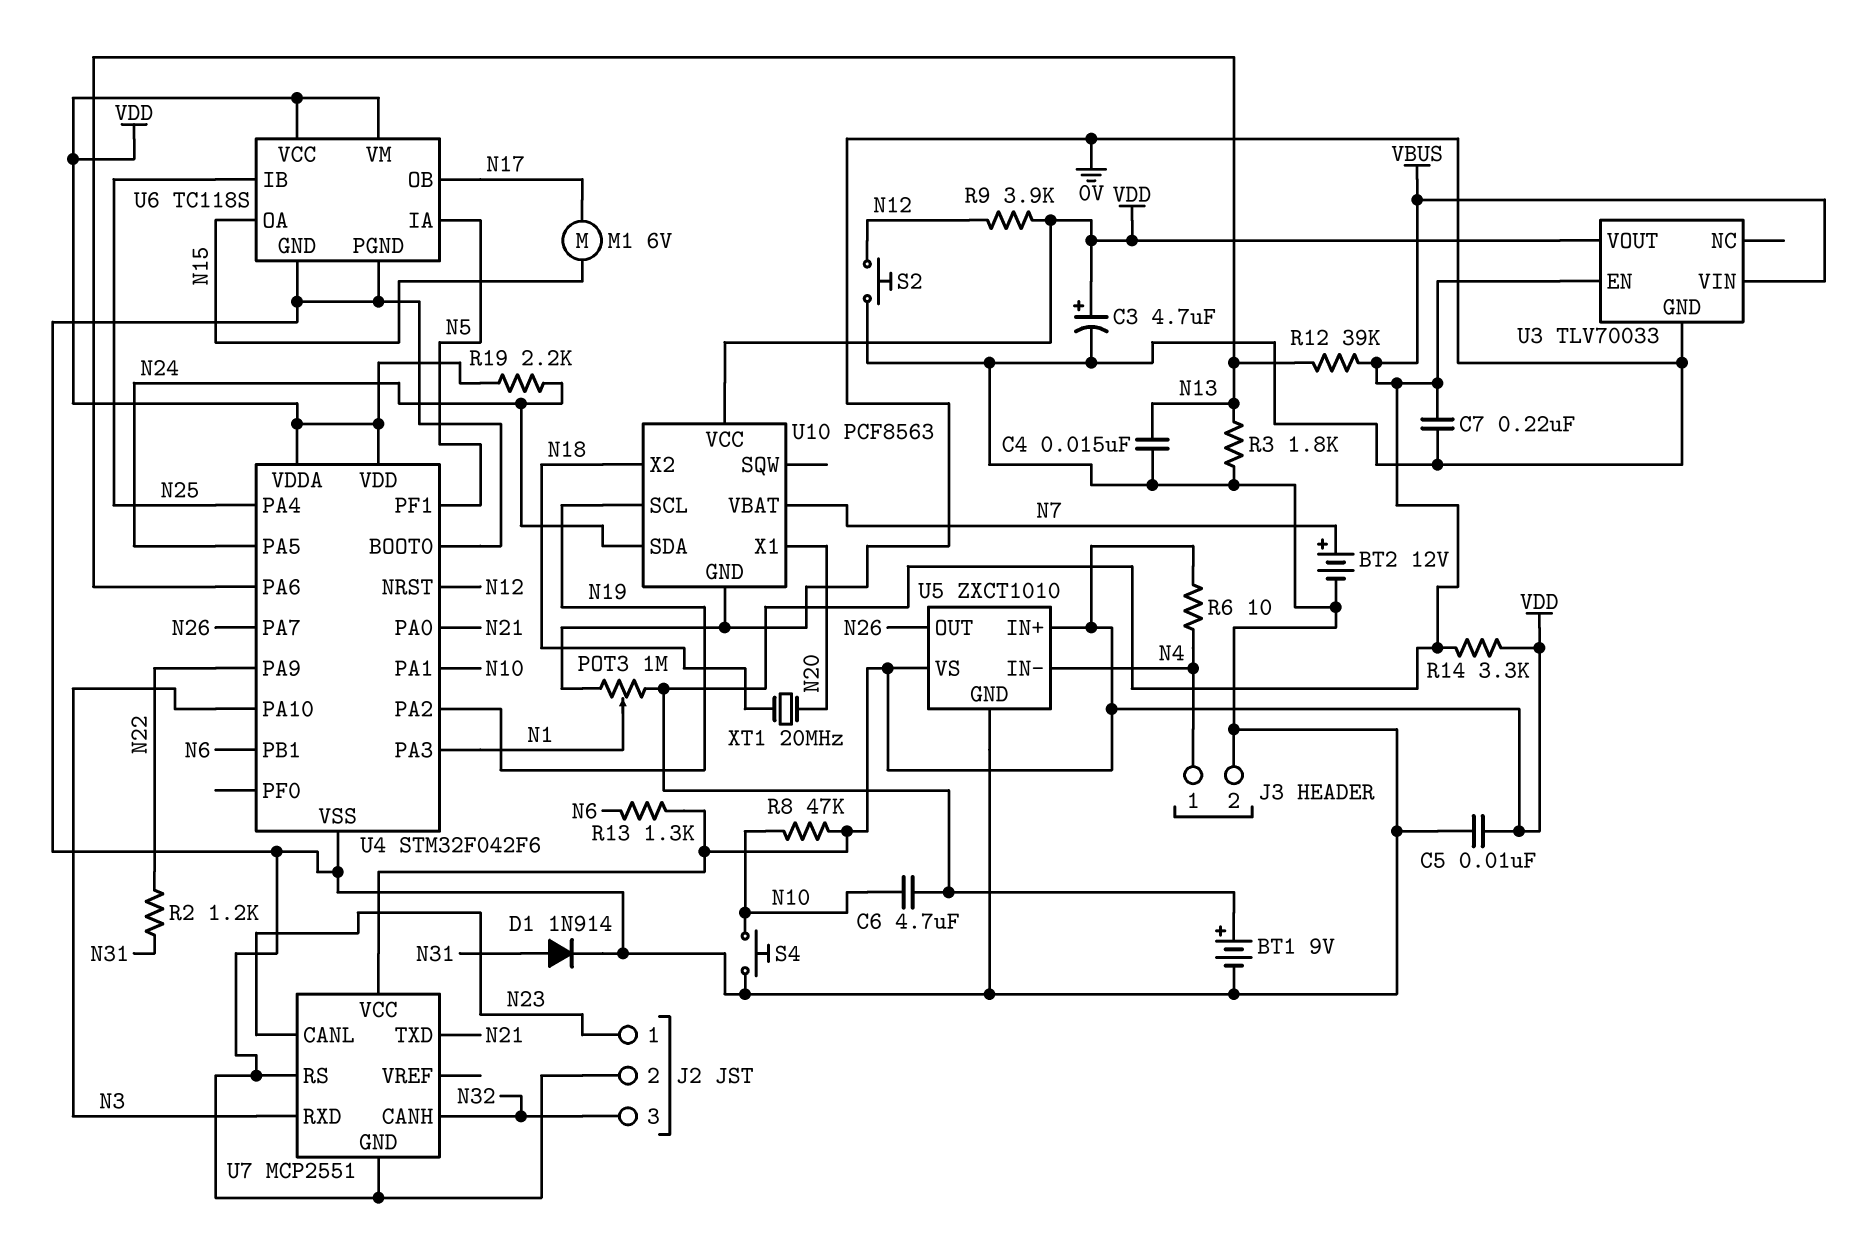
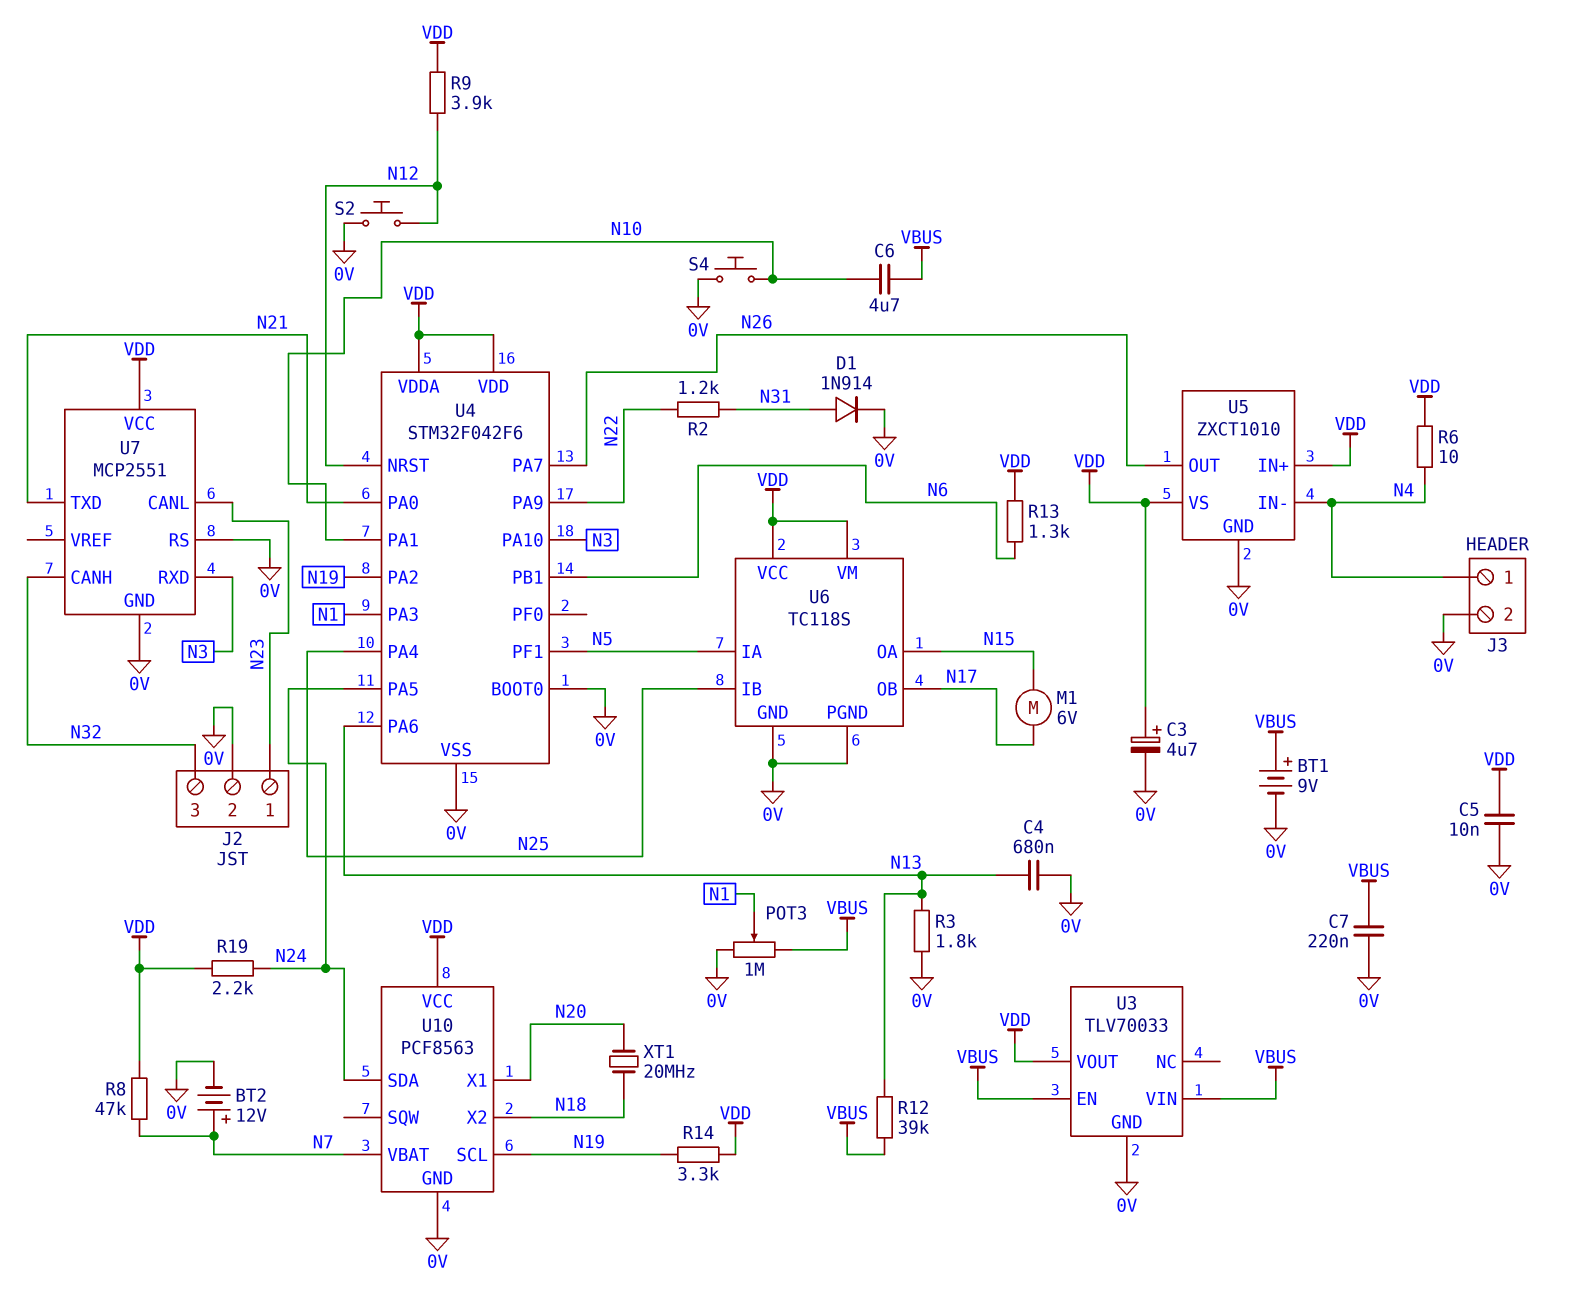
C4: 15nF (0V, N13) -> 680nF (0V, N13)
R8: 47k (N10, VDD) -> 47k (N7, VDD)
R14: 3.3k (VBUS, VDD) -> 3.3k (N19, VDD)

